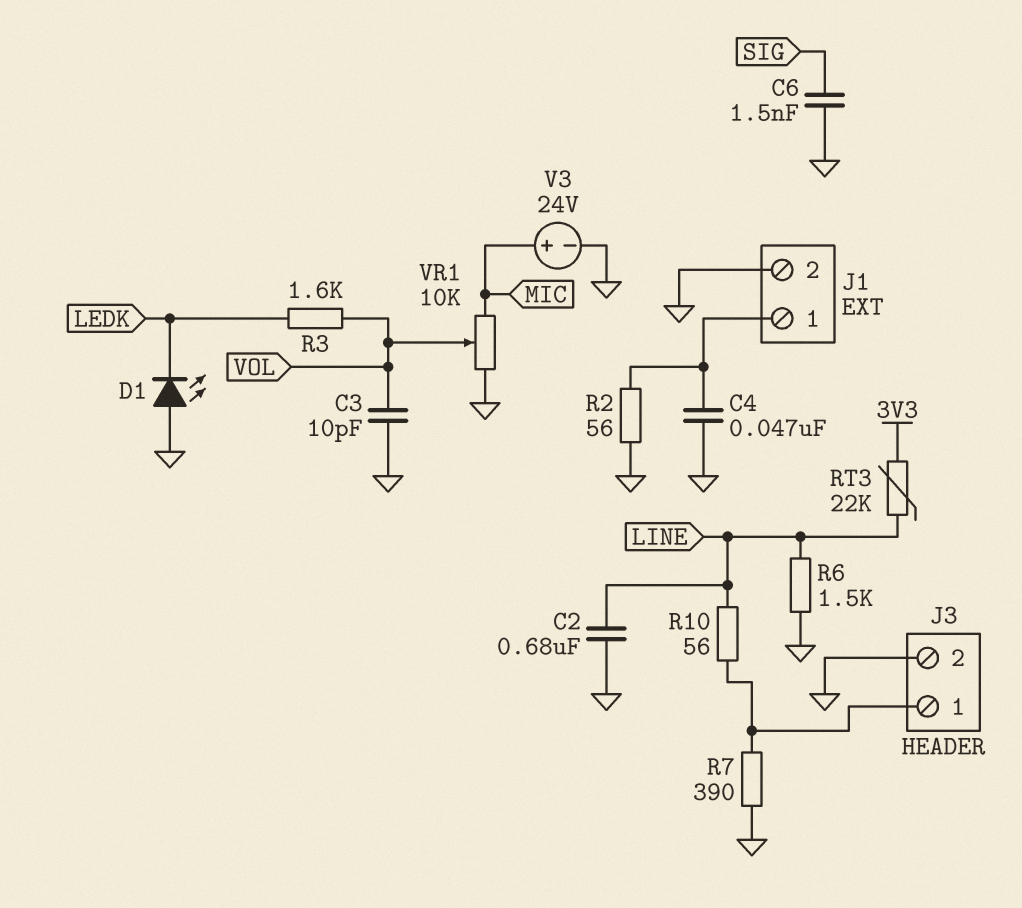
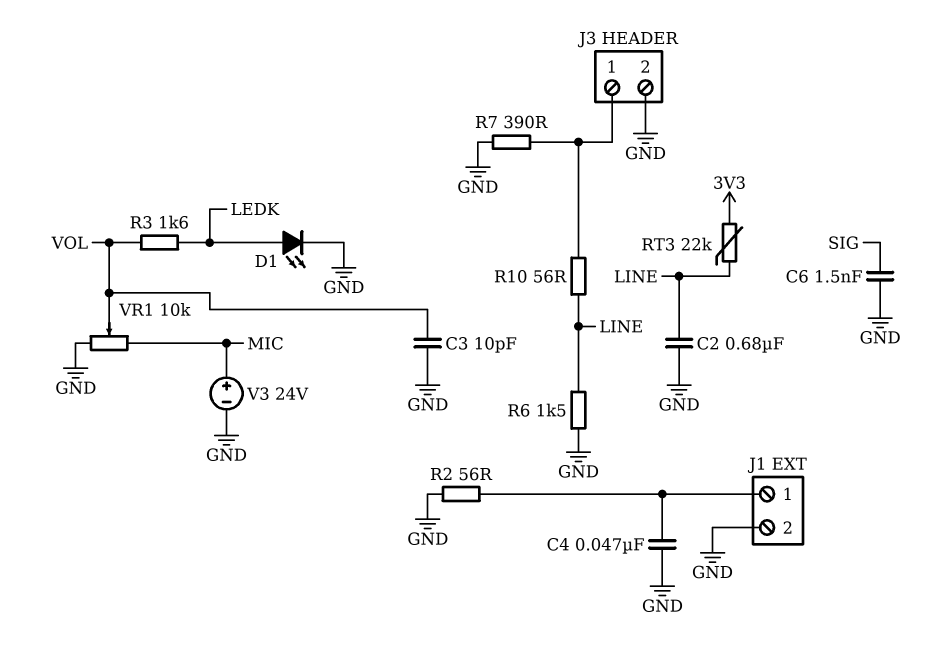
D1: LED (A GND, K LEDK) -> LED (A LEDK, K GND)

